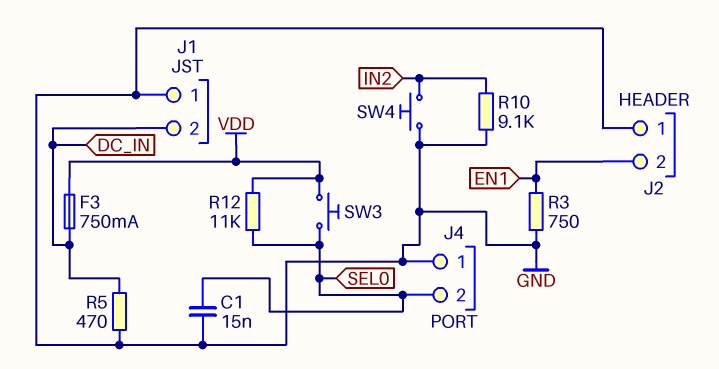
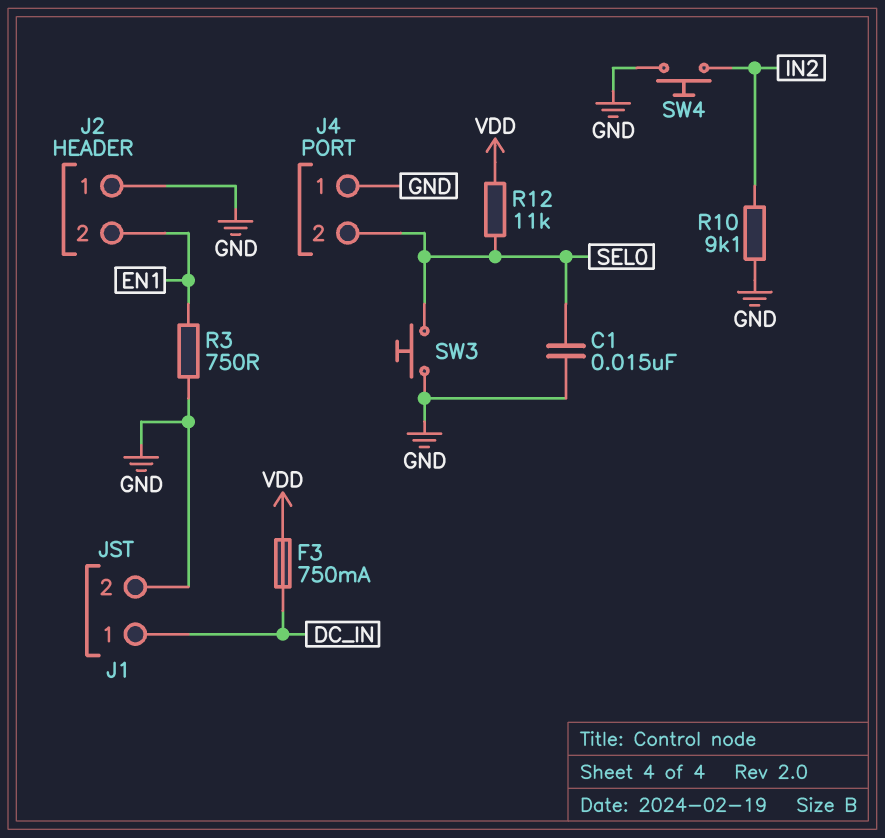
J1 pin 1: GND -> DC_IN
J1 pin 2: DC_IN -> GND
R5: 470 (DC_IN, GND) -> none
SW3: button (SEL0, VDD) -> button (GND, SEL0)

